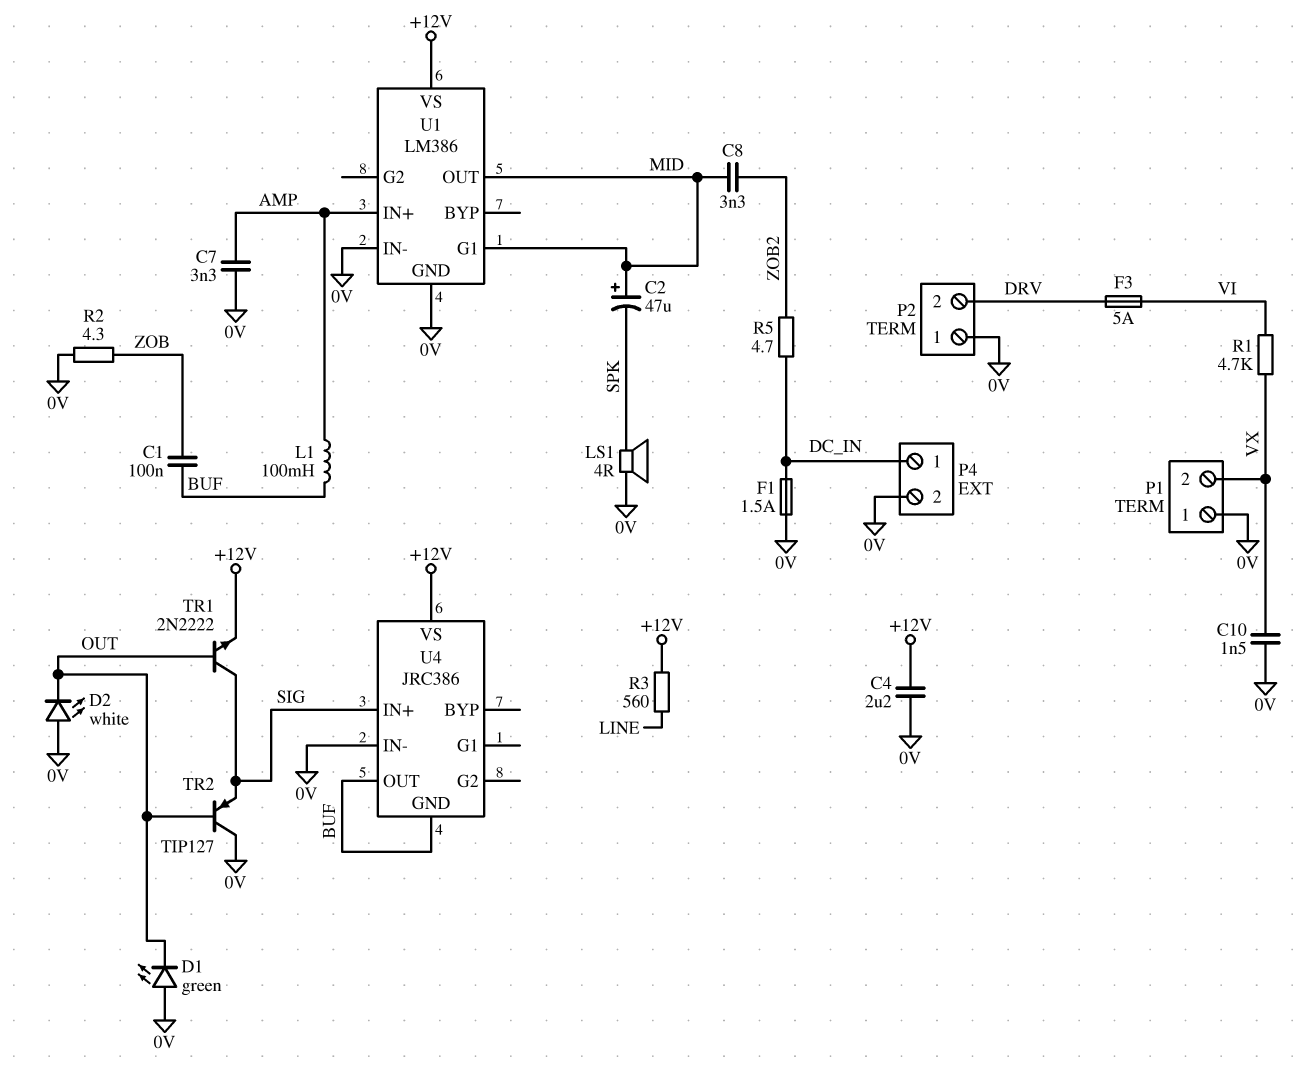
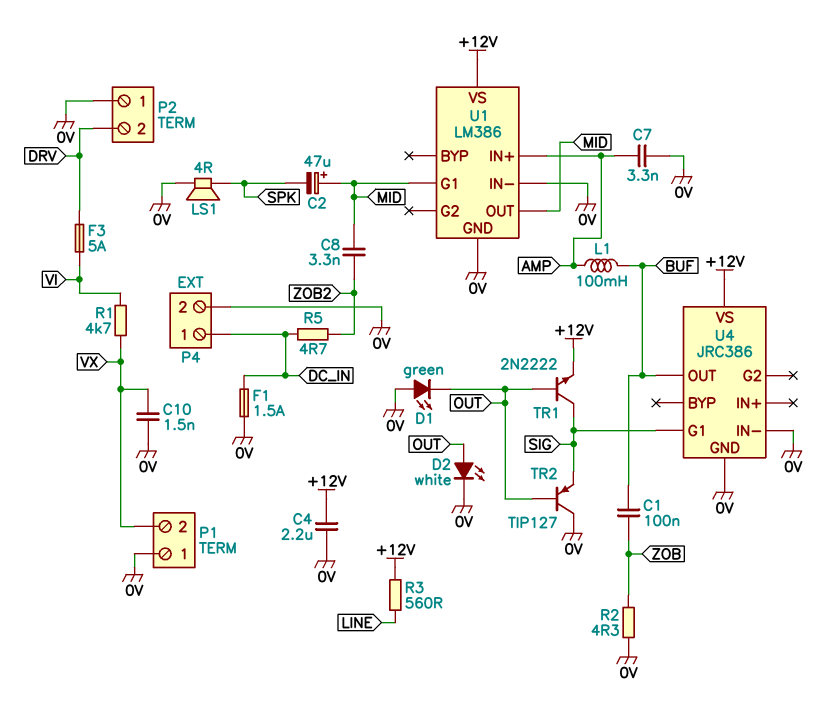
D2: LED white (A 0V, K OUT) -> LED white (A OUT, K 0V)
U4 pin G1: none -> SIG
U4 pin GND: BUF -> 0V
U4 pin IN+: SIG -> none

